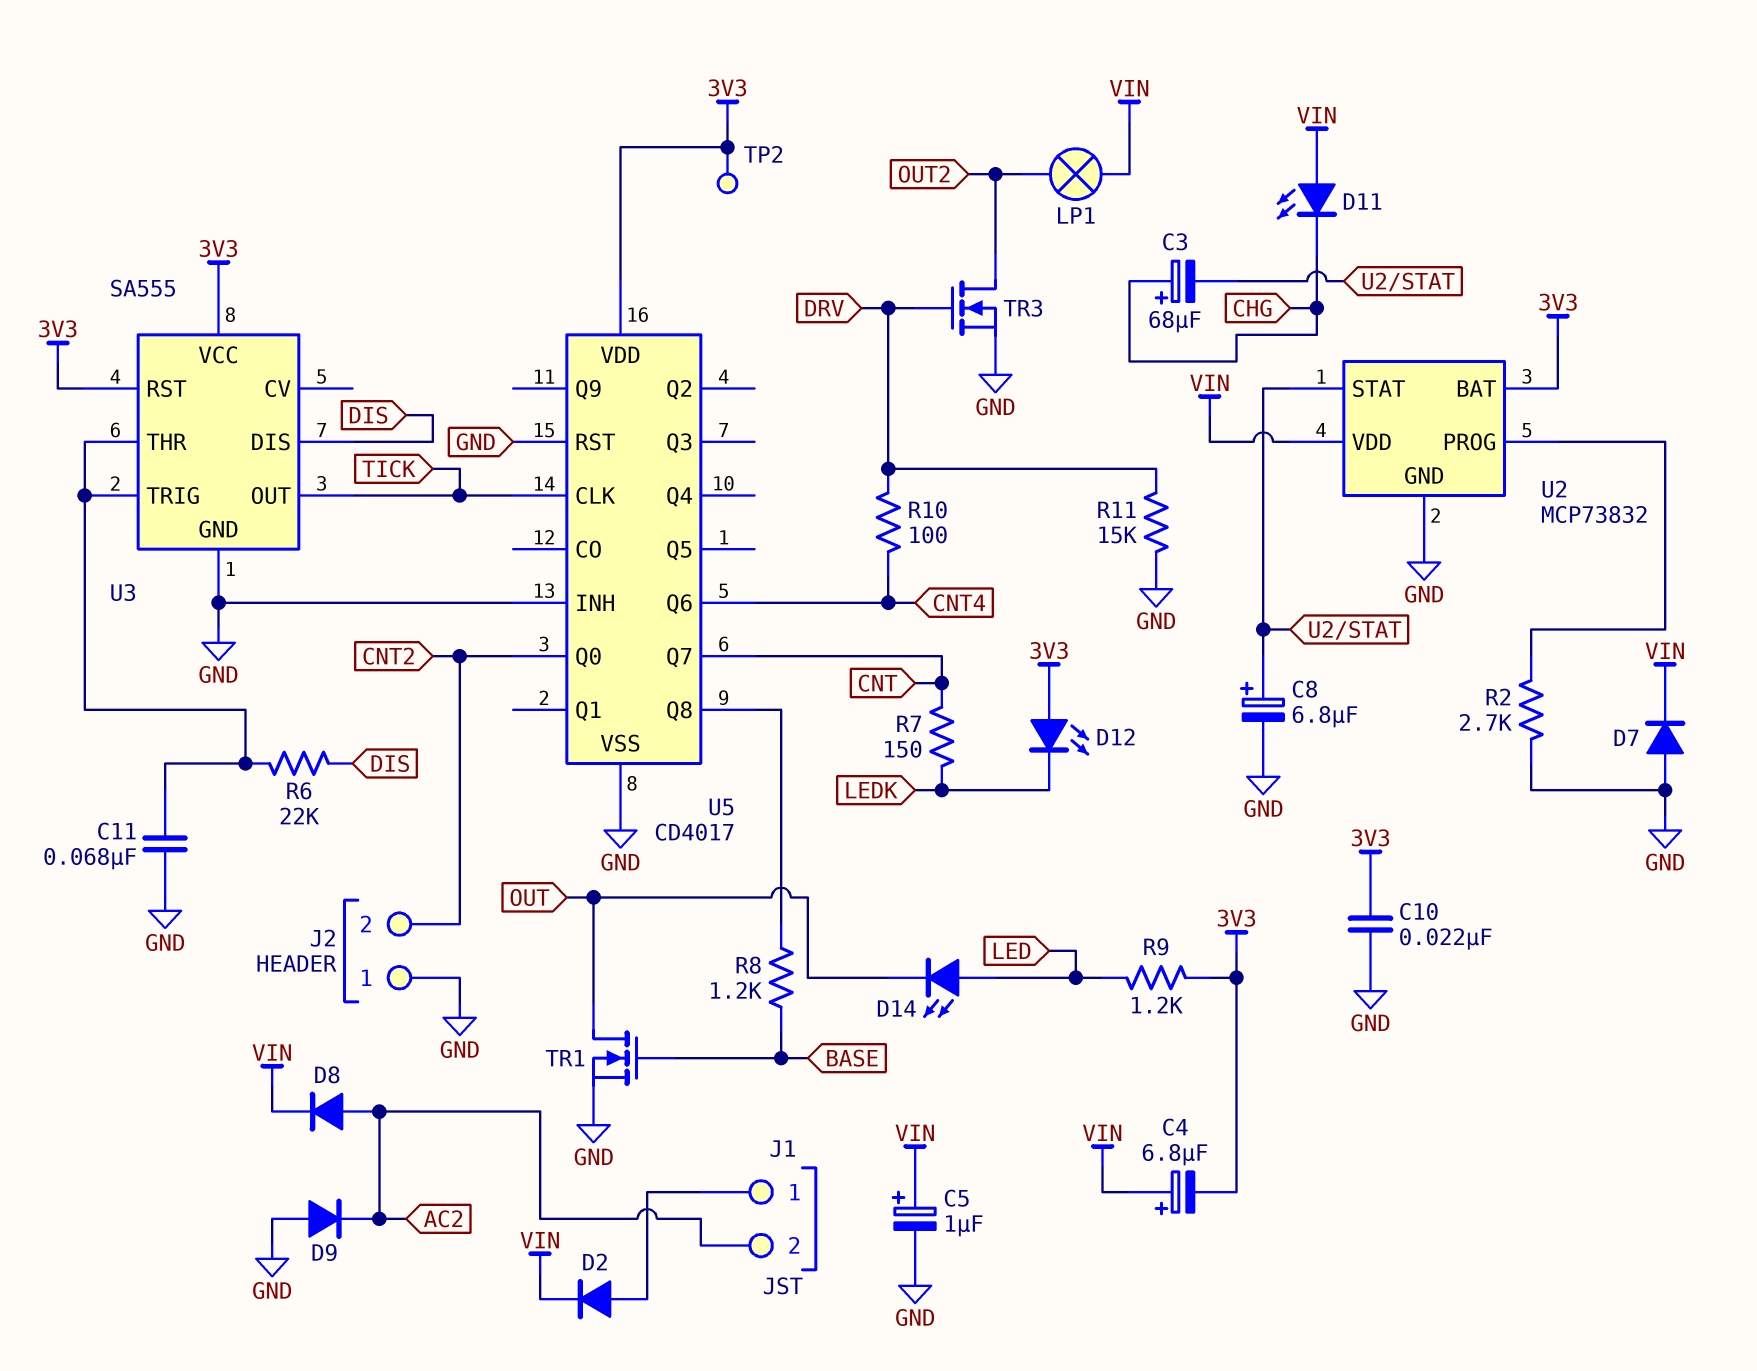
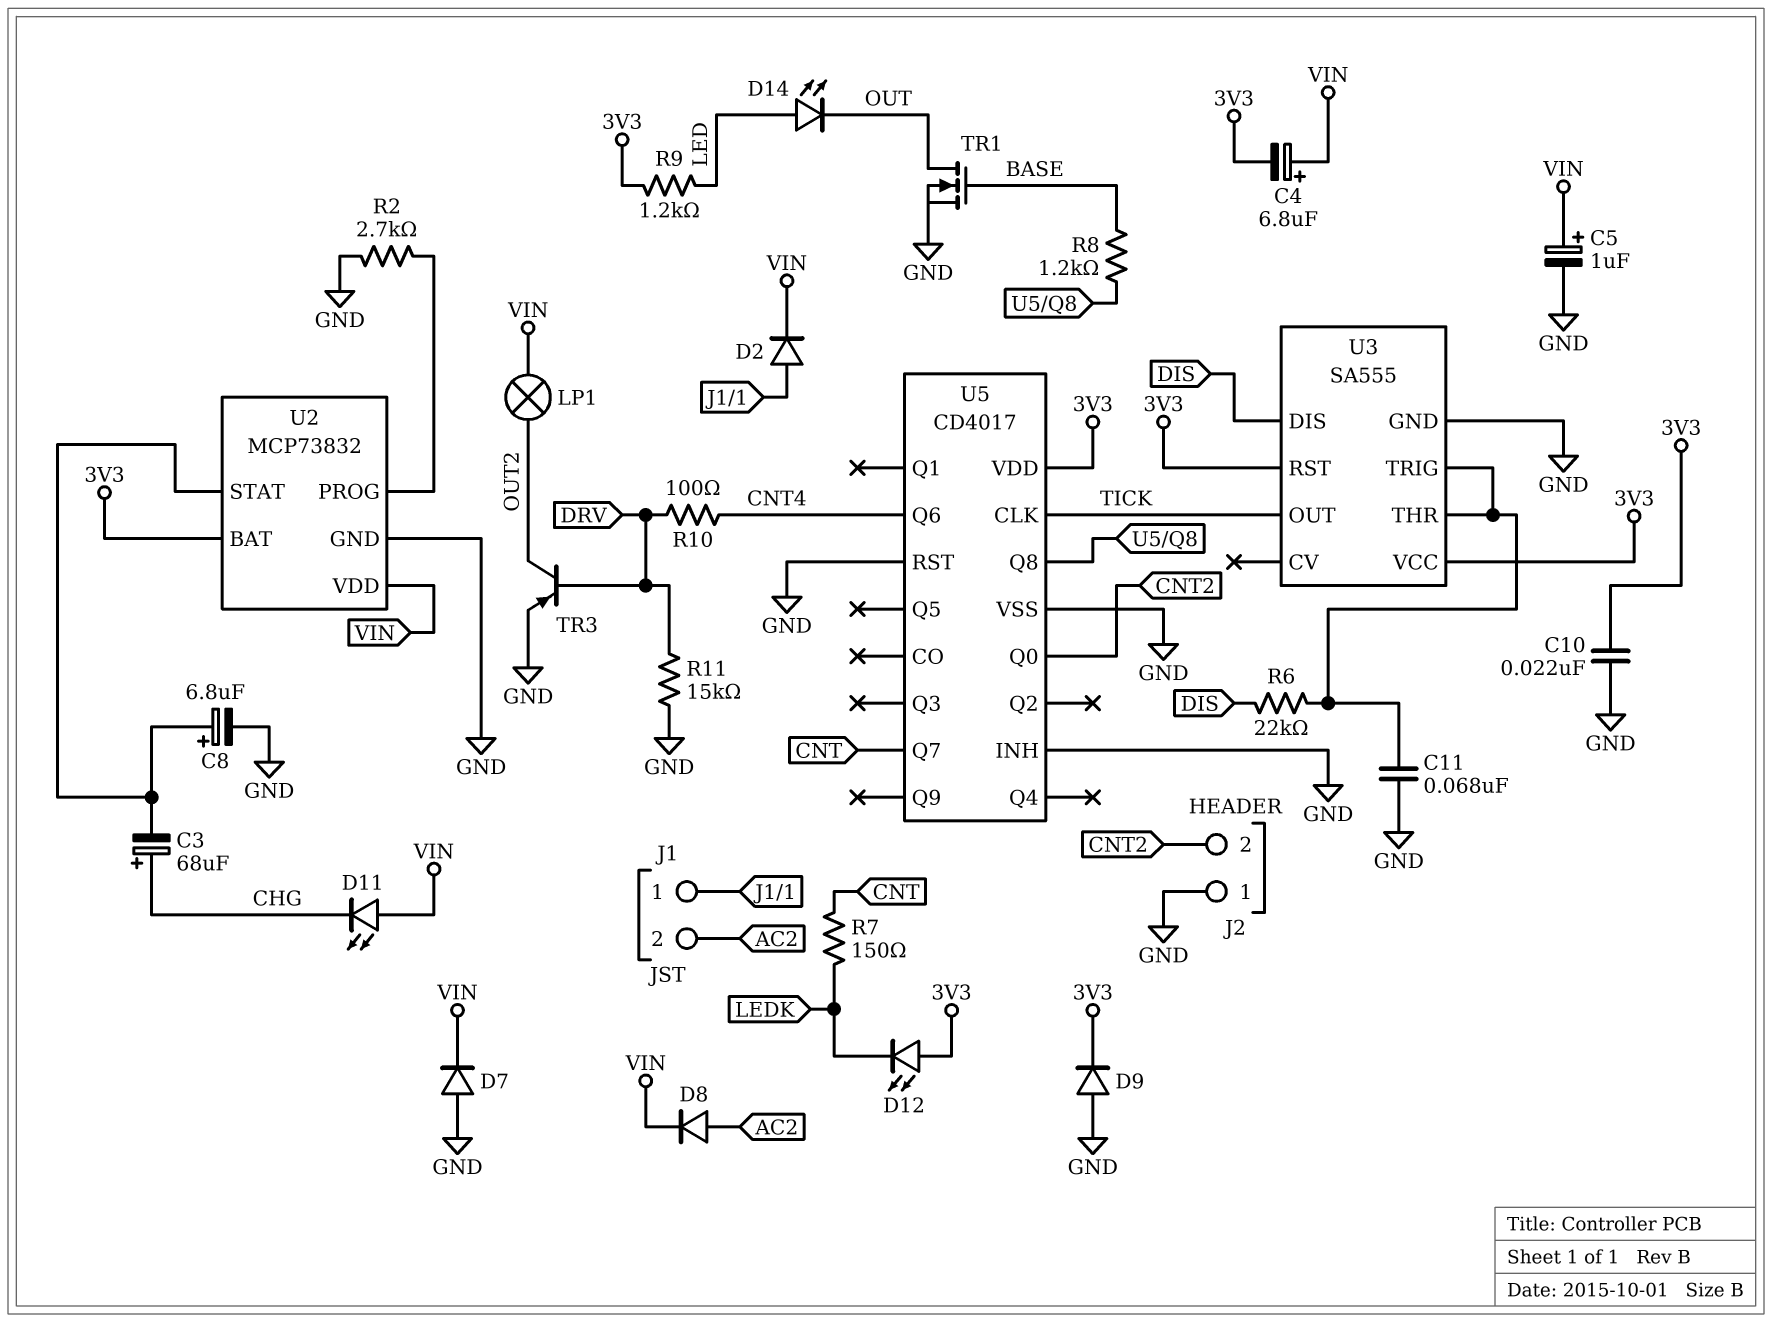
D9: diode (A GND, K AC2) -> diode (A GND, K 3V3)
TP2: test point (3V3) -> none
TR3: NMOS (G DRV, D OUT2, S GND) -> PNP (B DRV, C OUT2, E GND)

